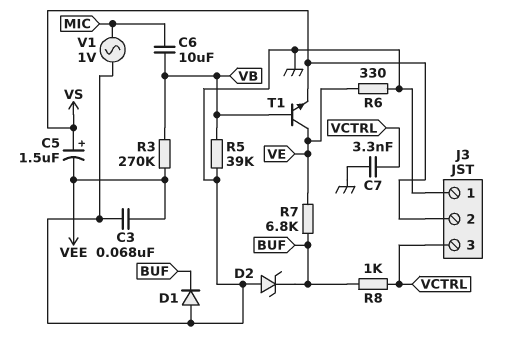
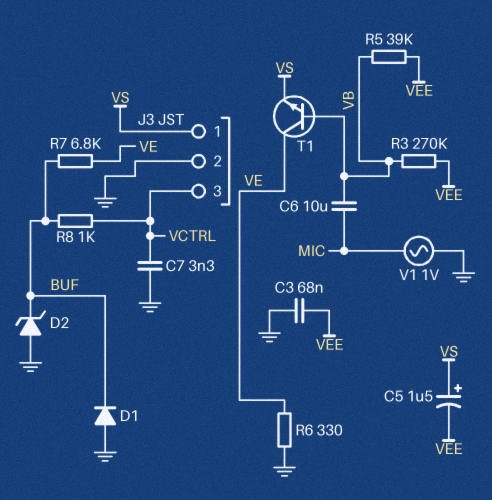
J3 pin 1: GND -> VS
J3 pin 2: VS -> GND
R5: 39k (GND, VB) -> 39k (VB, VEE)

